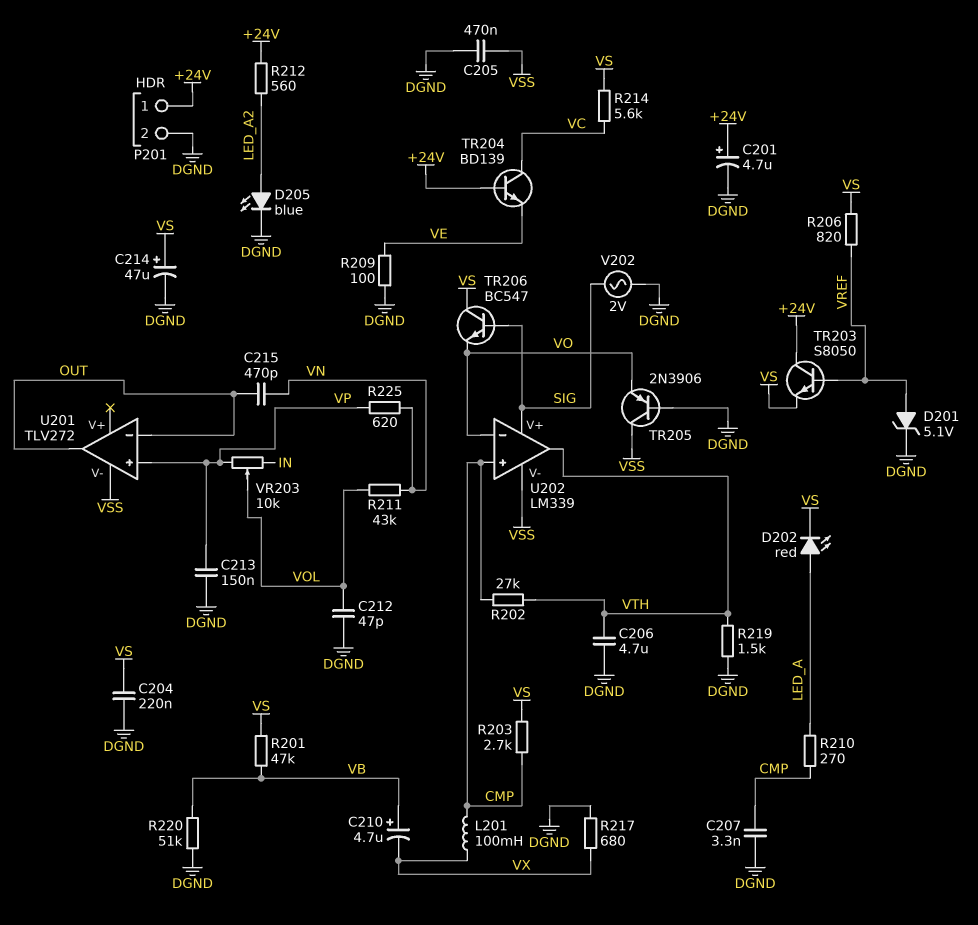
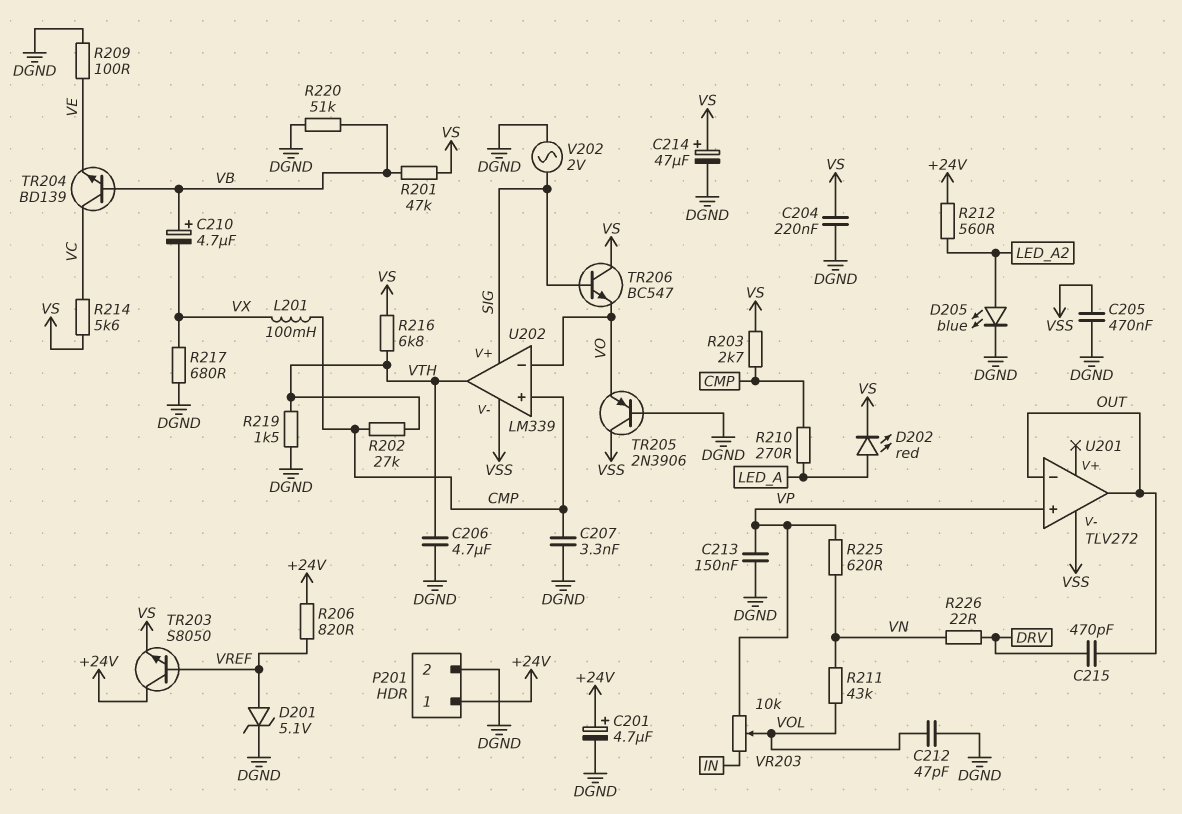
C215: 470pF (OUT, VN) -> 470pF (DRV, OUT)
R206: 820 (VREF, VS) -> 820 (+24V, VREF)
R216: none -> 6.8k (VS, VTH)
R226: none -> 22 (DRV, VN)
TR204: NPN BD139 (B +24V, C VC, E VE) -> NPN BD139 (B VB, C VC, E VE)

